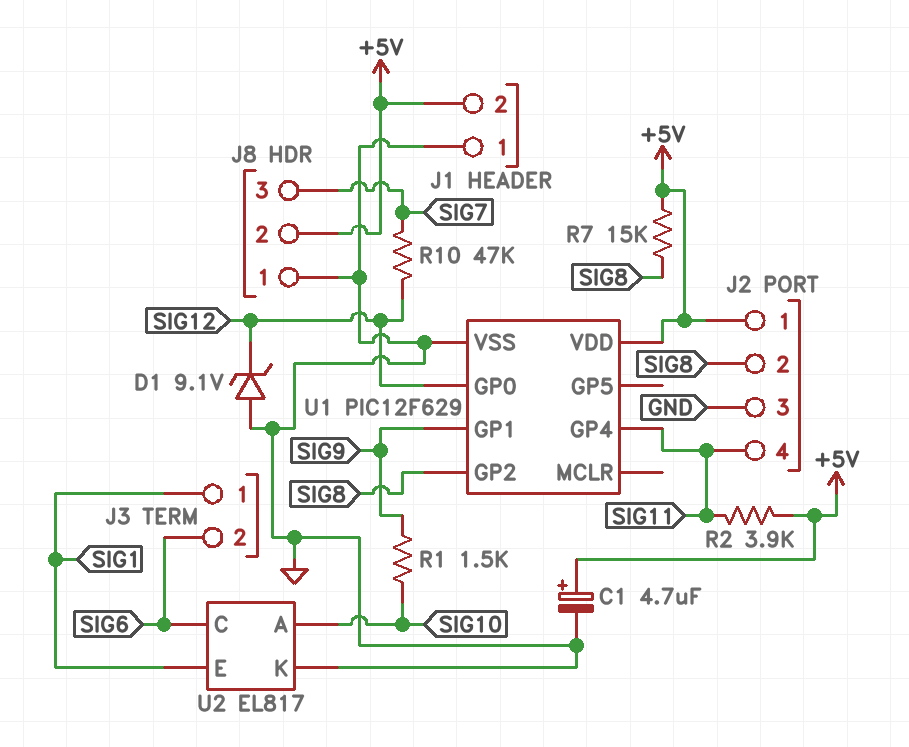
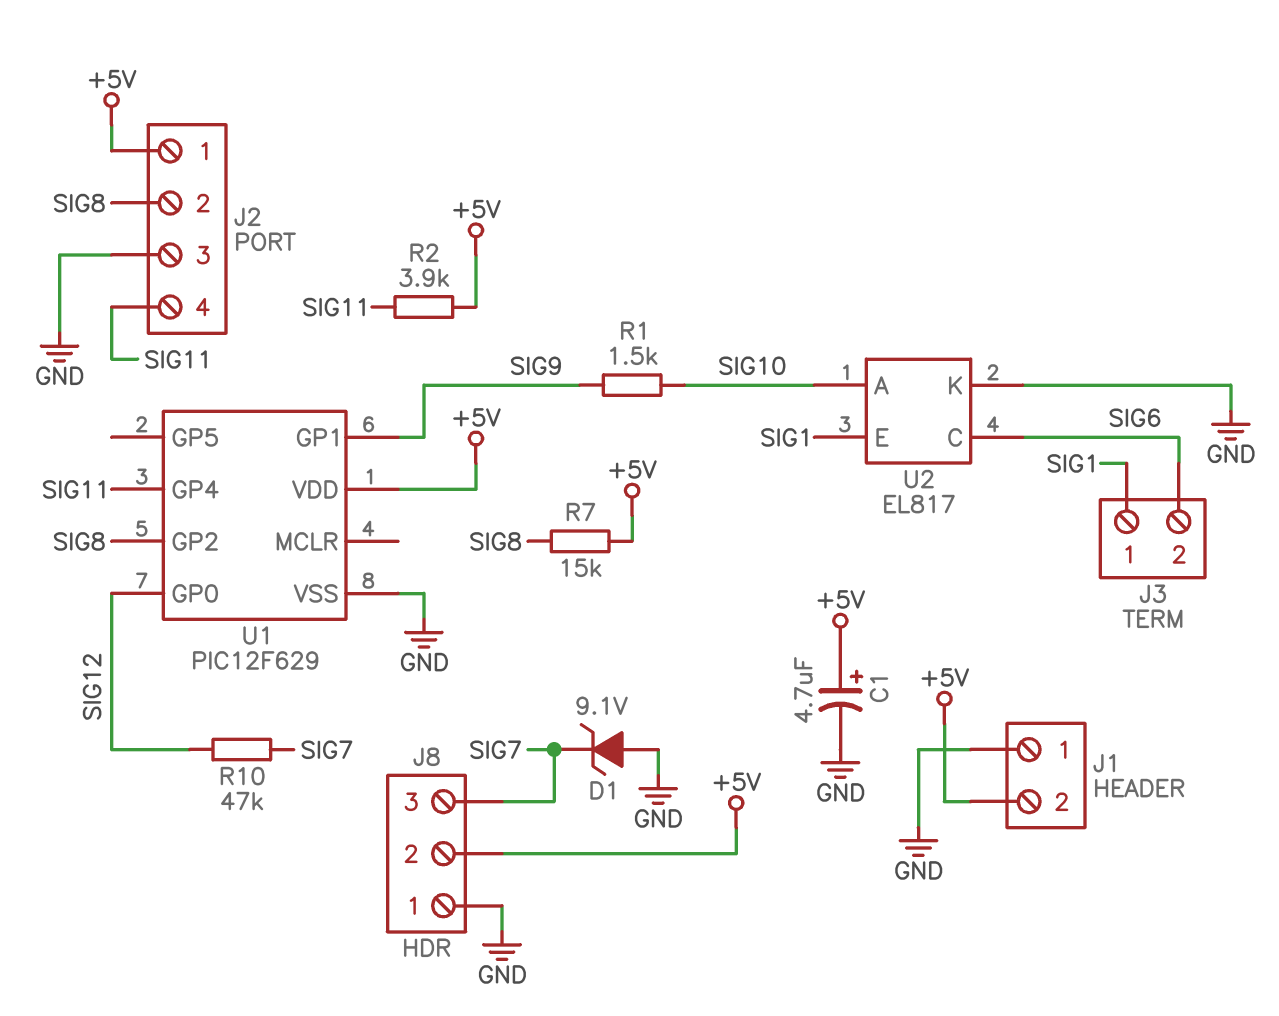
D1: zener 9.1V (A GND, K SIG12) -> zener 9.1V (A GND, K SIG7)

